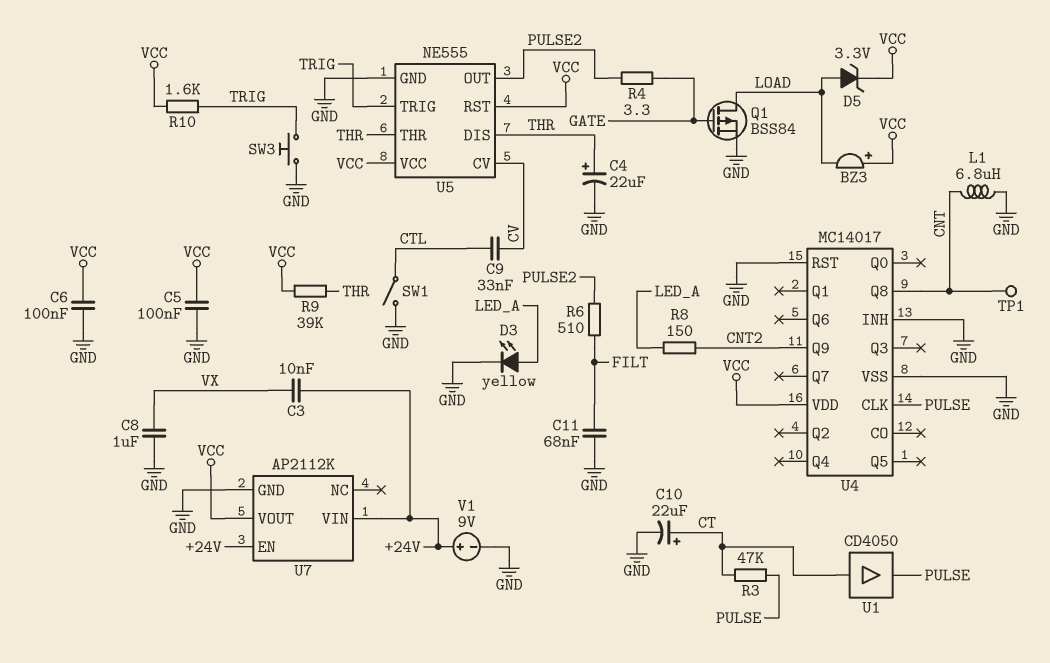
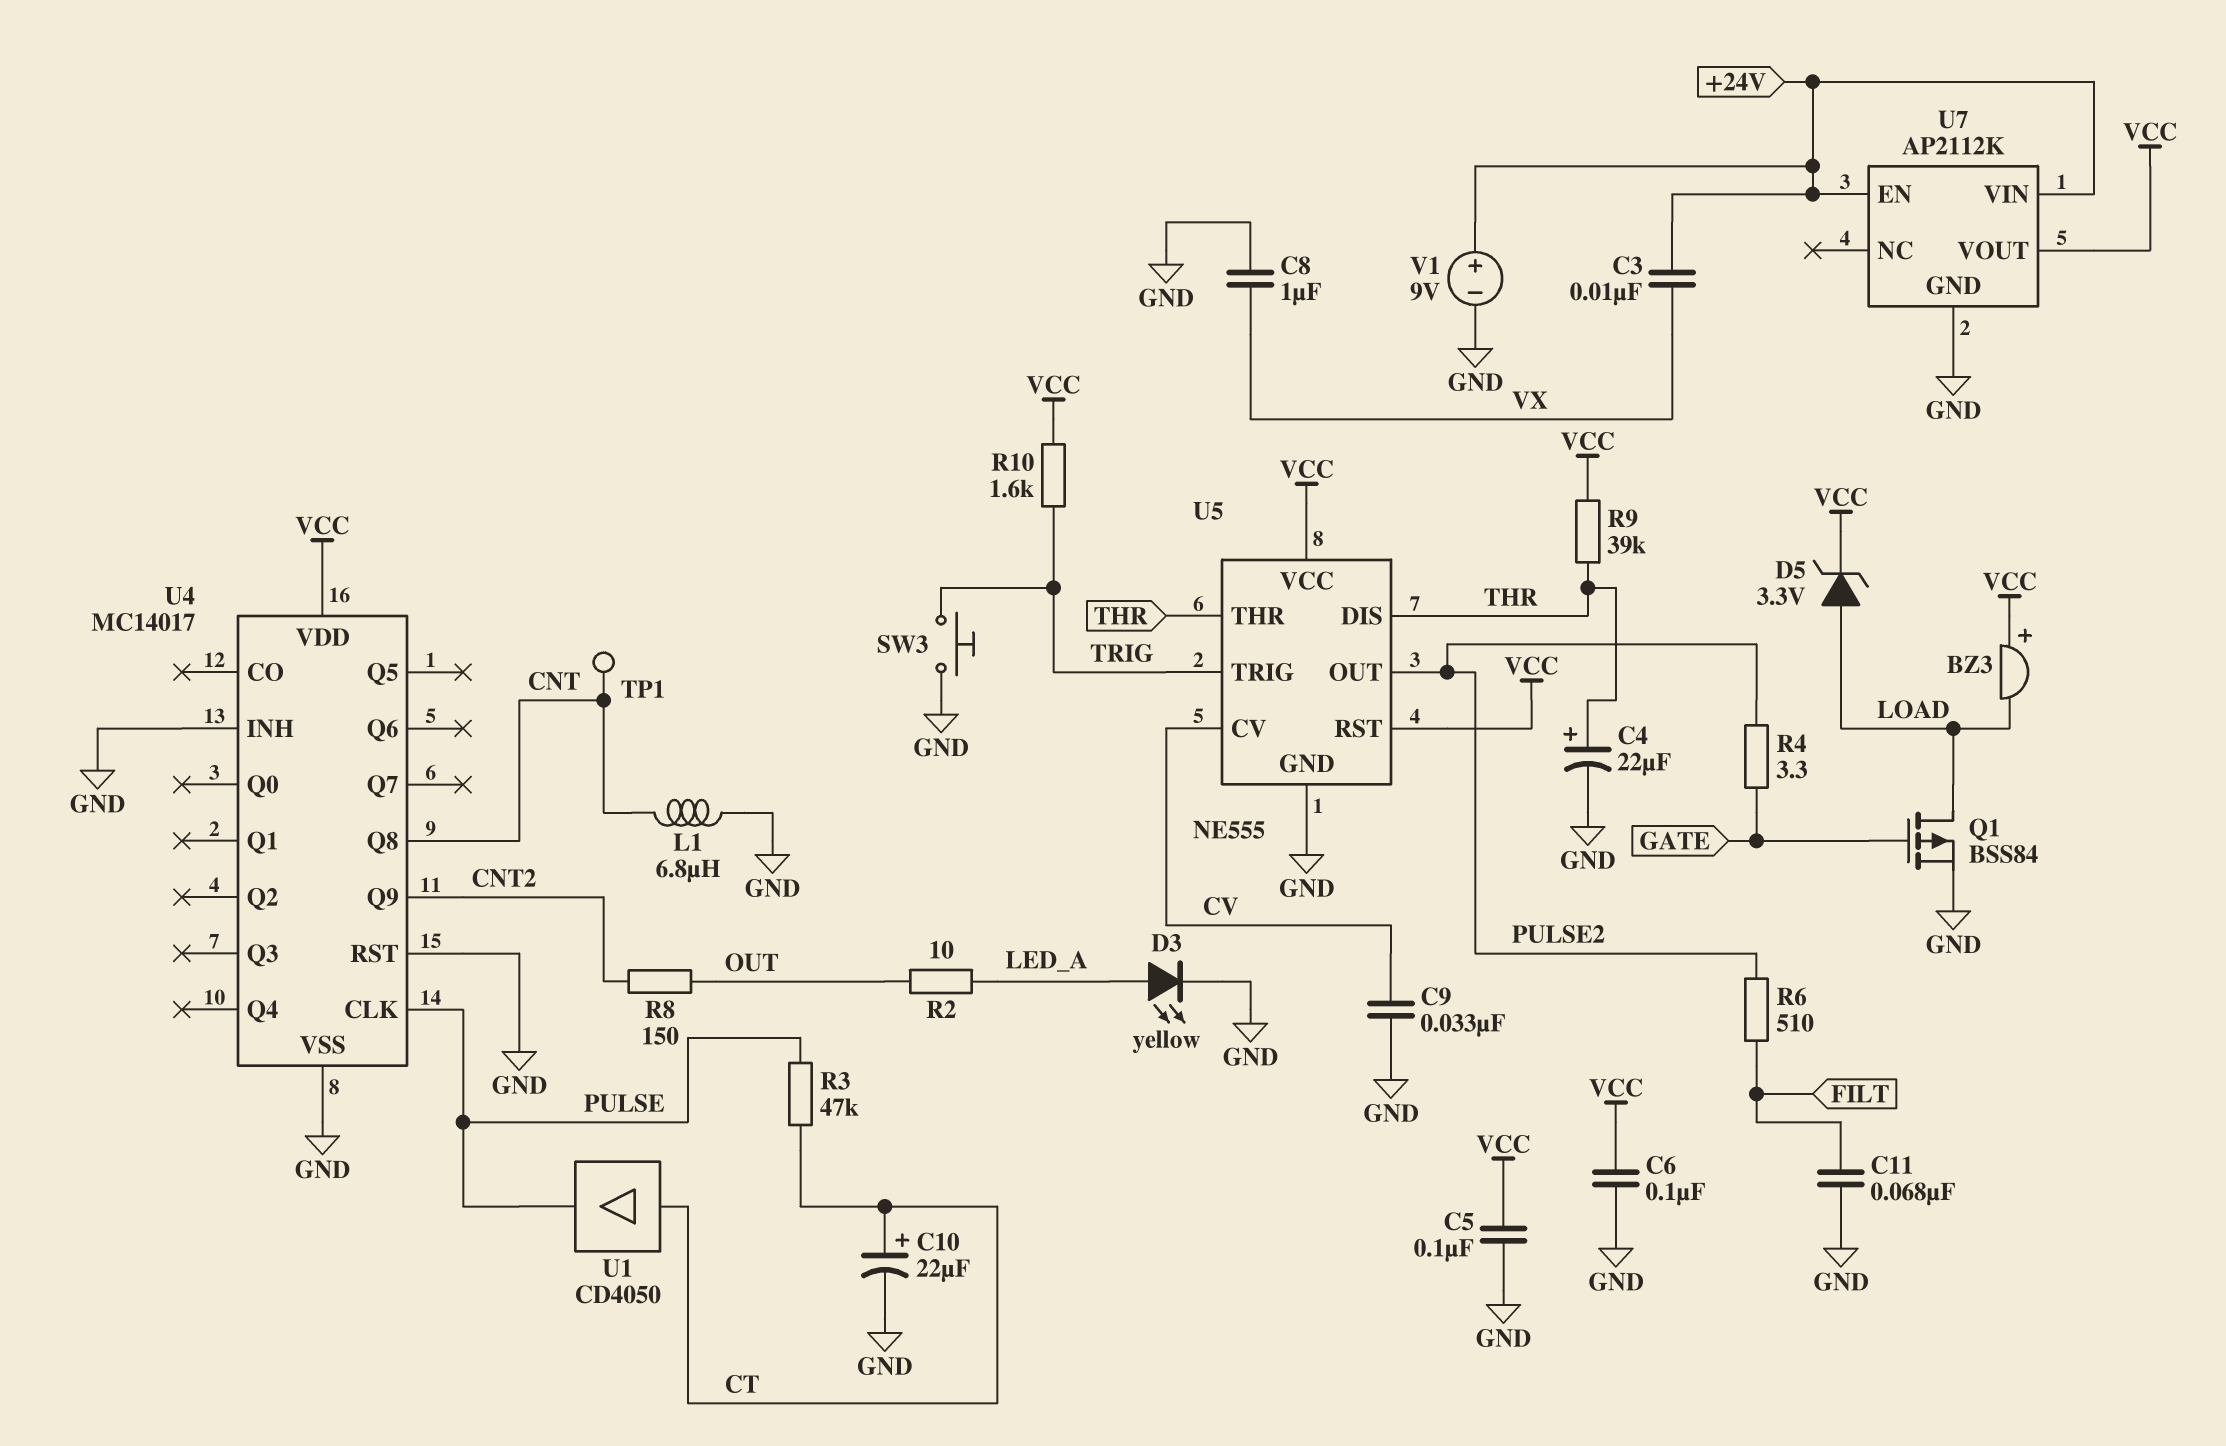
C9: 33nF (CTL, CV) -> 33nF (CV, GND)
R2: none -> 10 (LED_A, OUT)
R8: 150 (CNT2, LED_A) -> 150 (CNT2, OUT)
SW1: switch (CTL, GND) -> none

